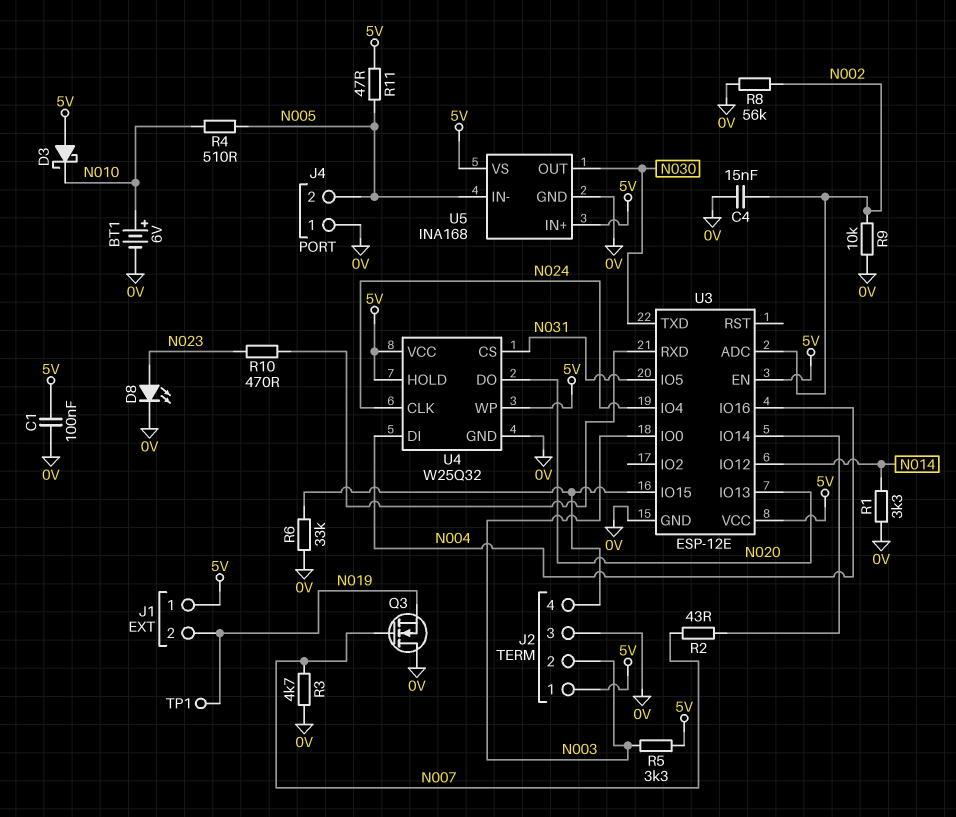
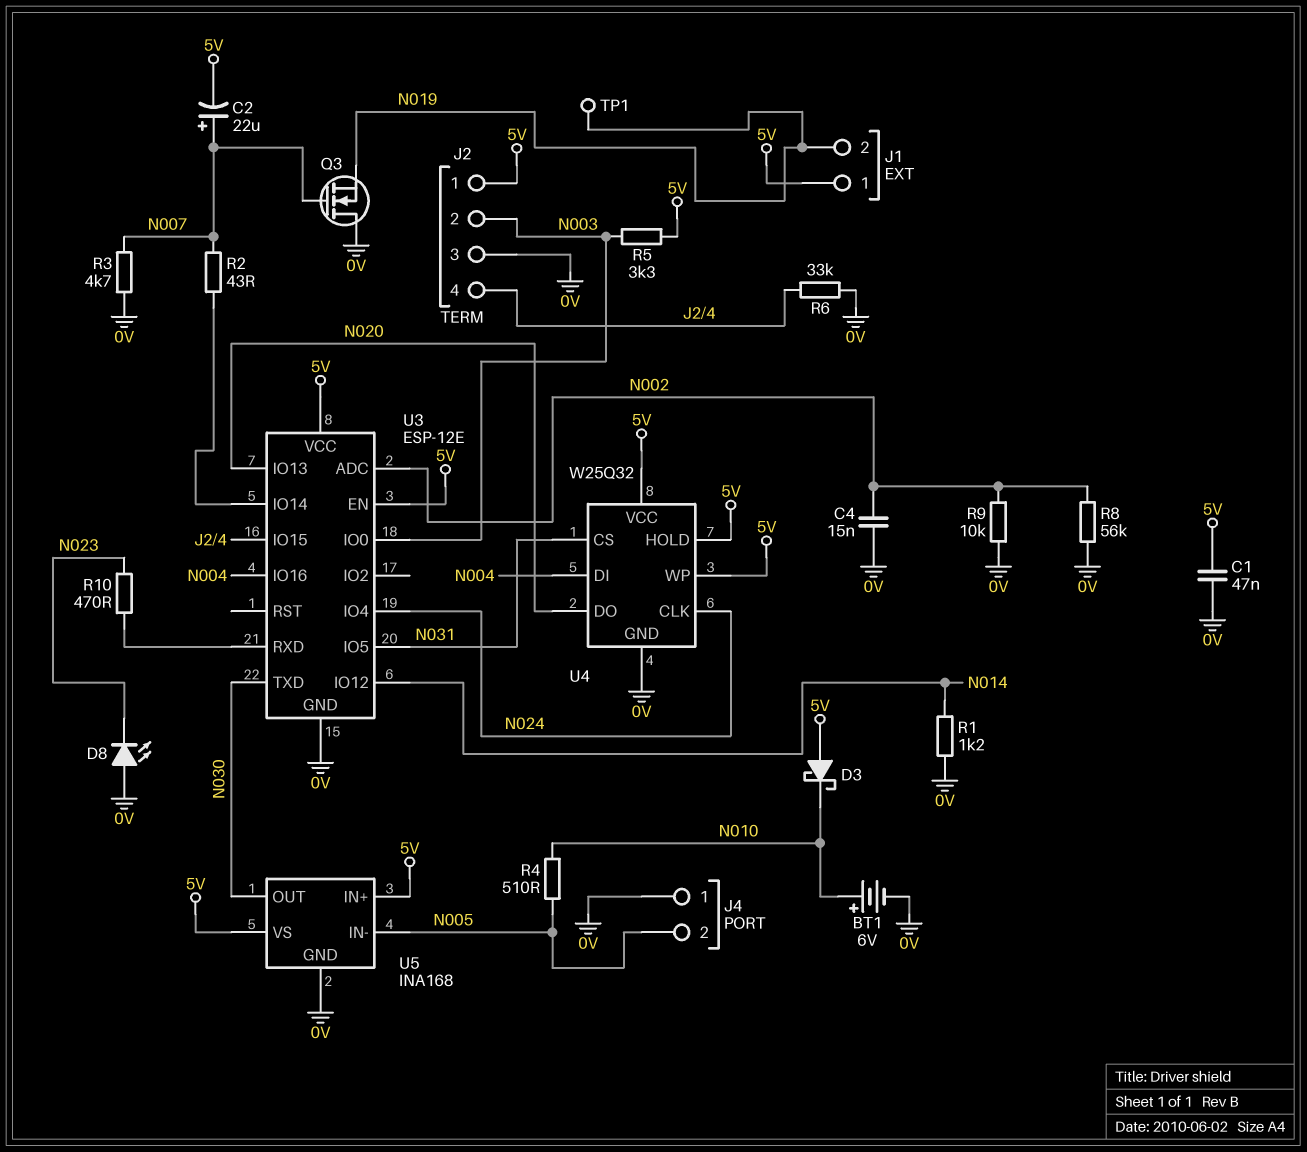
C1: 100nF (0V, 5V) -> 47nF (0V, 5V)
C2: none -> 22uF (plus N007, minus 5V)
D8: LED (A N023, K 0V) -> LED (A 0V, K N023)
R1: 3.3k (0V, N014) -> 1.2k (0V, N014)
R11: 47 (5V, N005) -> none

